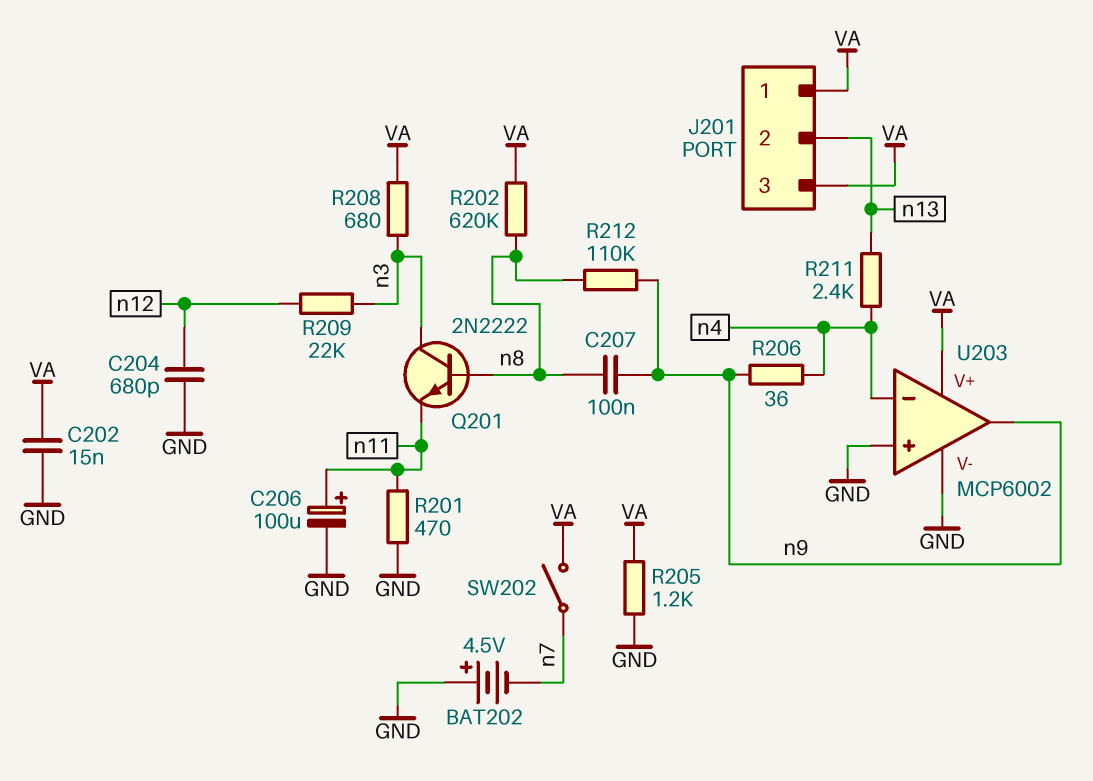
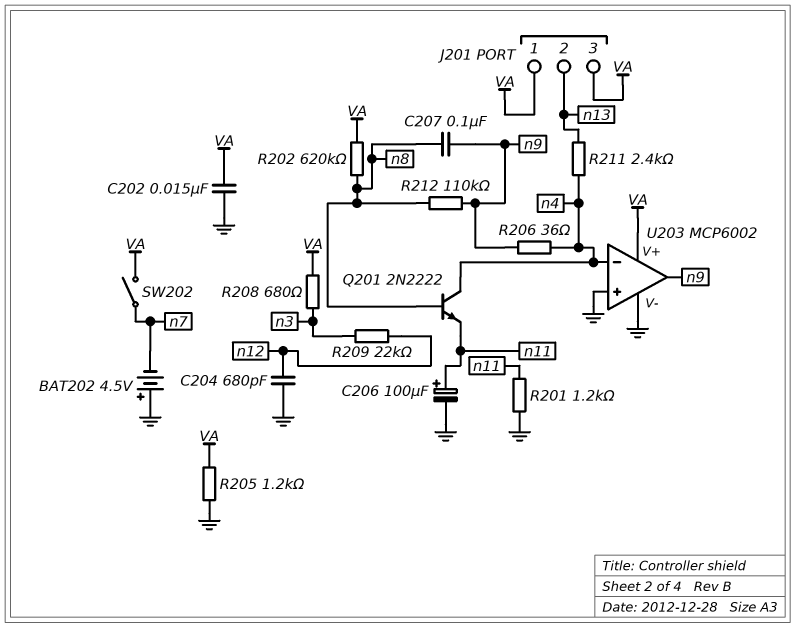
Q201: NPN 2N2222 (B n8, C n3, E n11) -> NPN 2N2222 (B n8, C n4, E n11)
R201: 470 (GND, n11) -> 1.2k (GND, n11)

